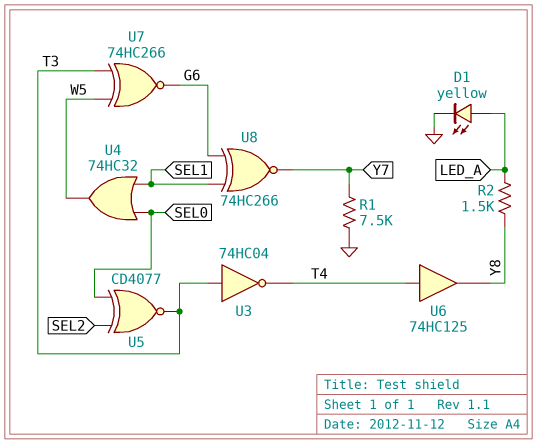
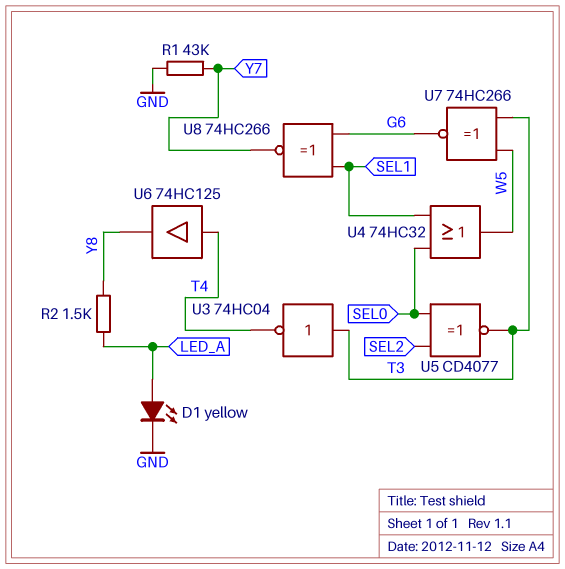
R1: 7.5k (GND, Y7) -> 43k (GND, Y7)

